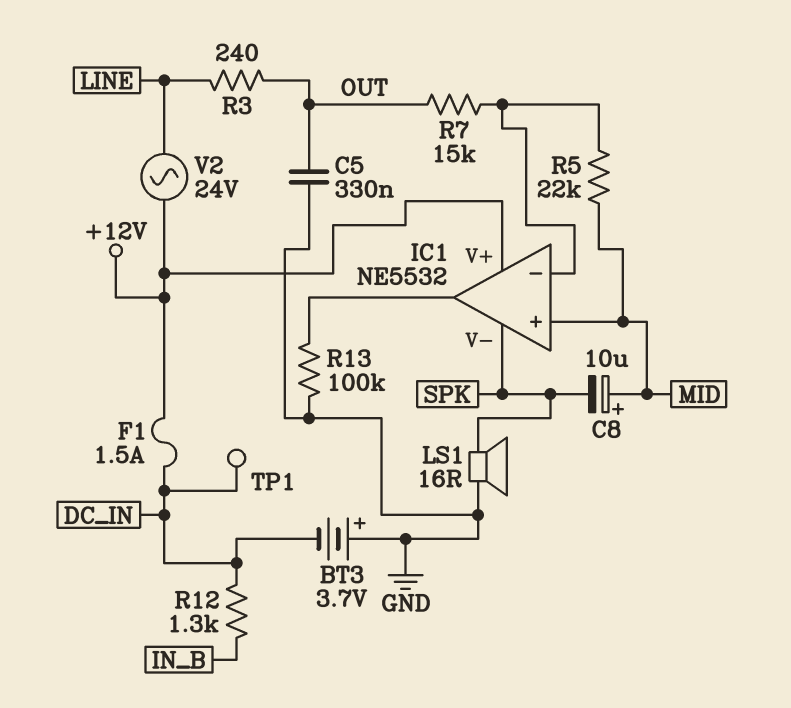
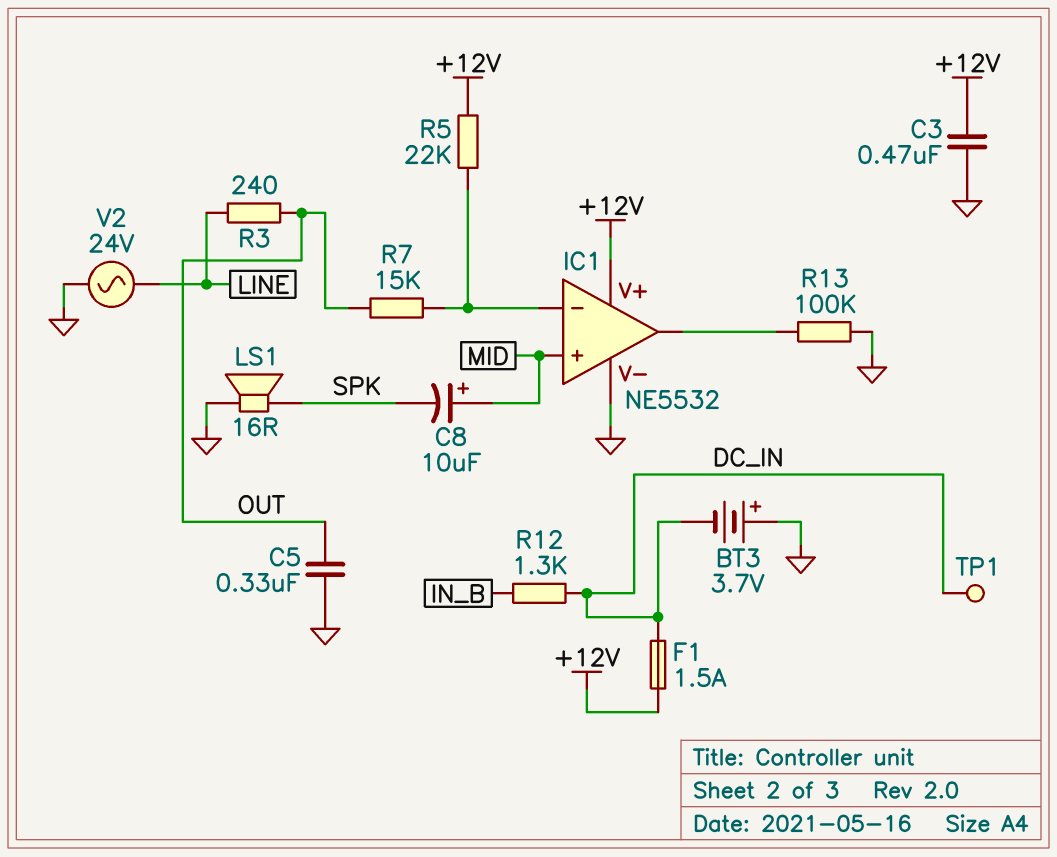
C3: none -> 470nF (+12V, GND)
IC1 pin V-: SPK -> GND
R5: 22k (IC1/in-, MID) -> 22k (+12V, IC1/in-)
V2: AC 24V (+12V, LINE) -> AC 24V (GND, LINE)

